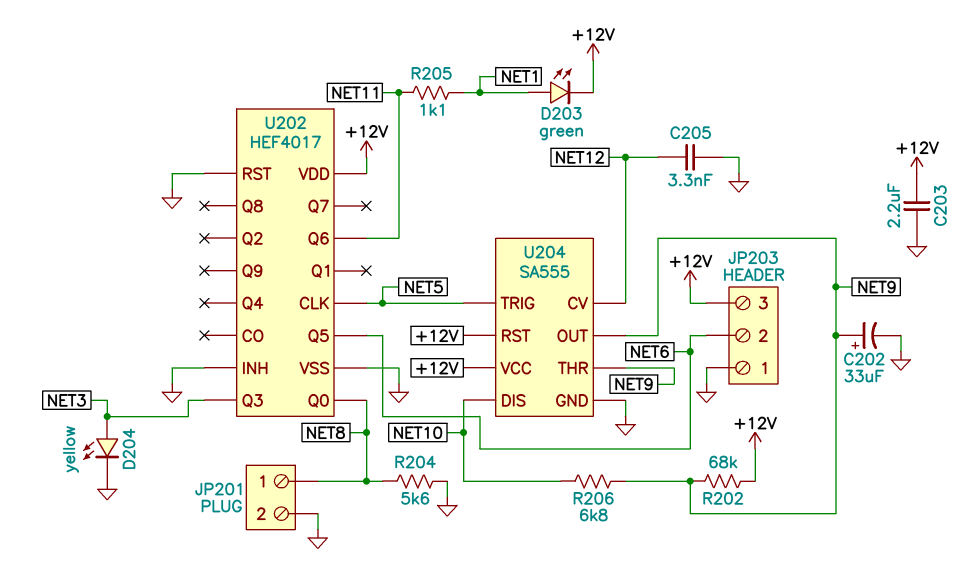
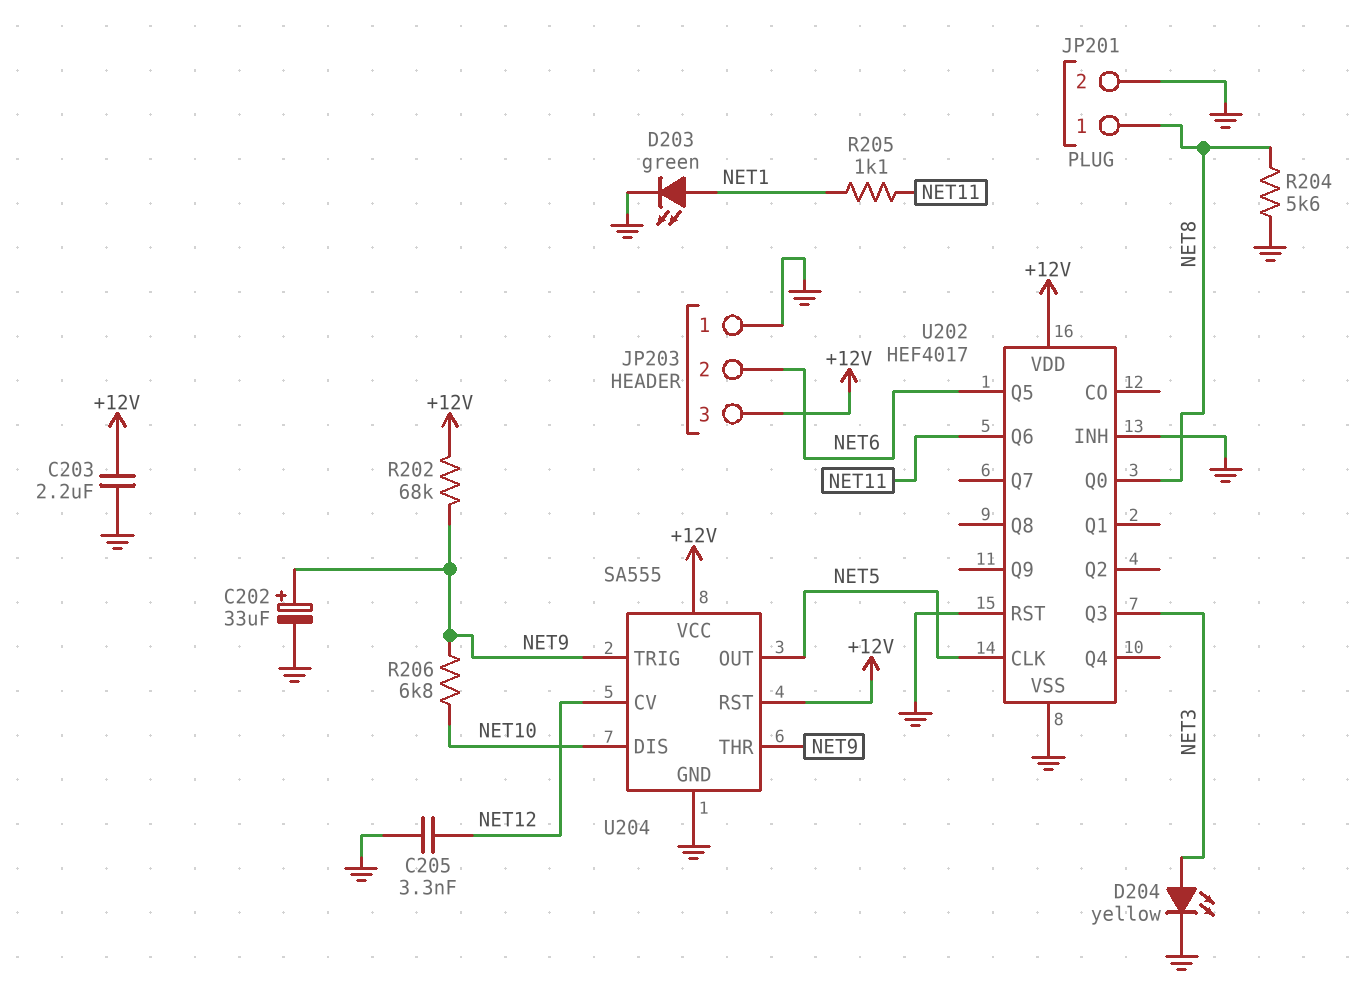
D203: LED green (A NET1, K +12V) -> LED green (A NET1, K GND)
U204 pin OUT: NET9 -> NET5
U204 pin TRIG: NET5 -> NET9

